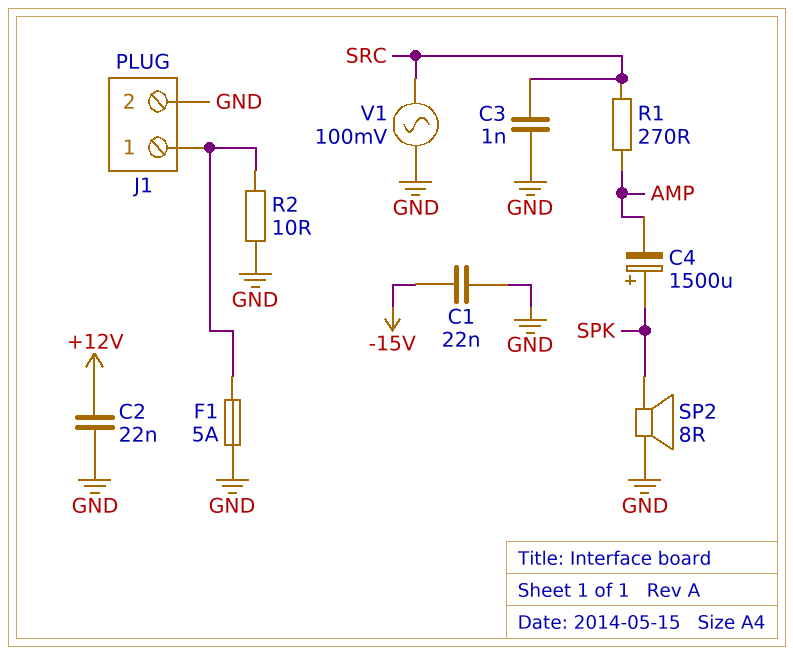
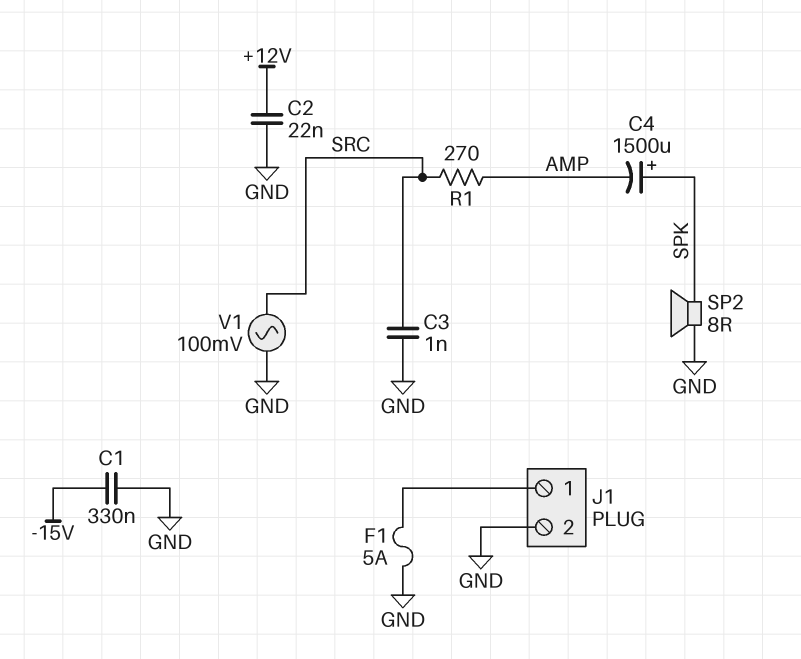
C1: 22nF (-15V, GND) -> 330nF (-15V, GND)
R2: 10 (GND, J1/1) -> none

